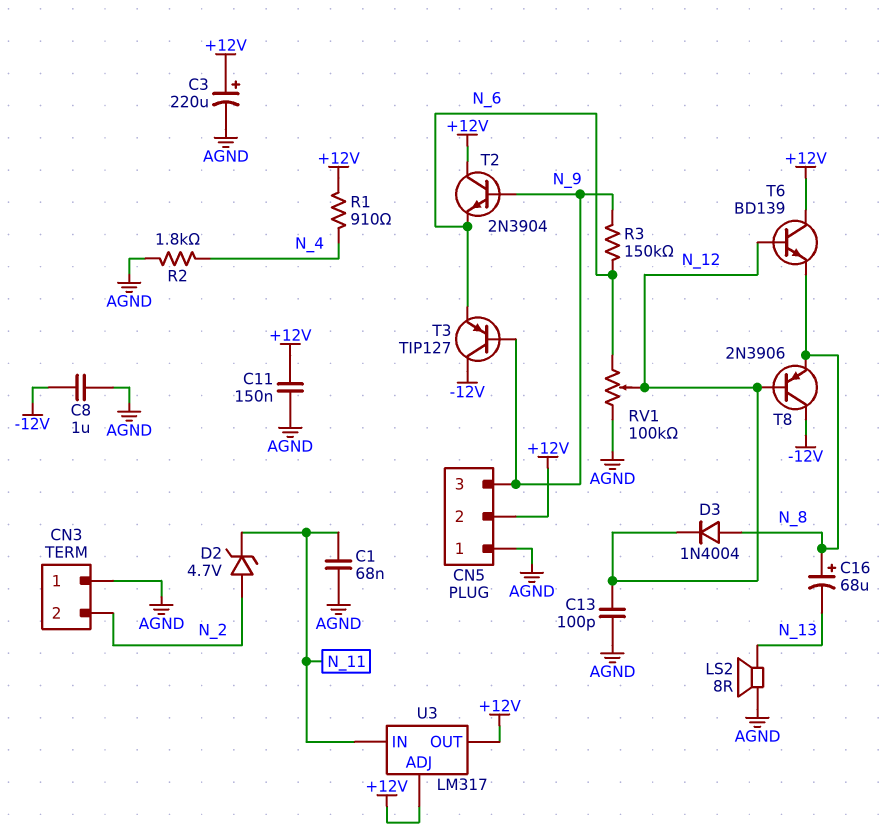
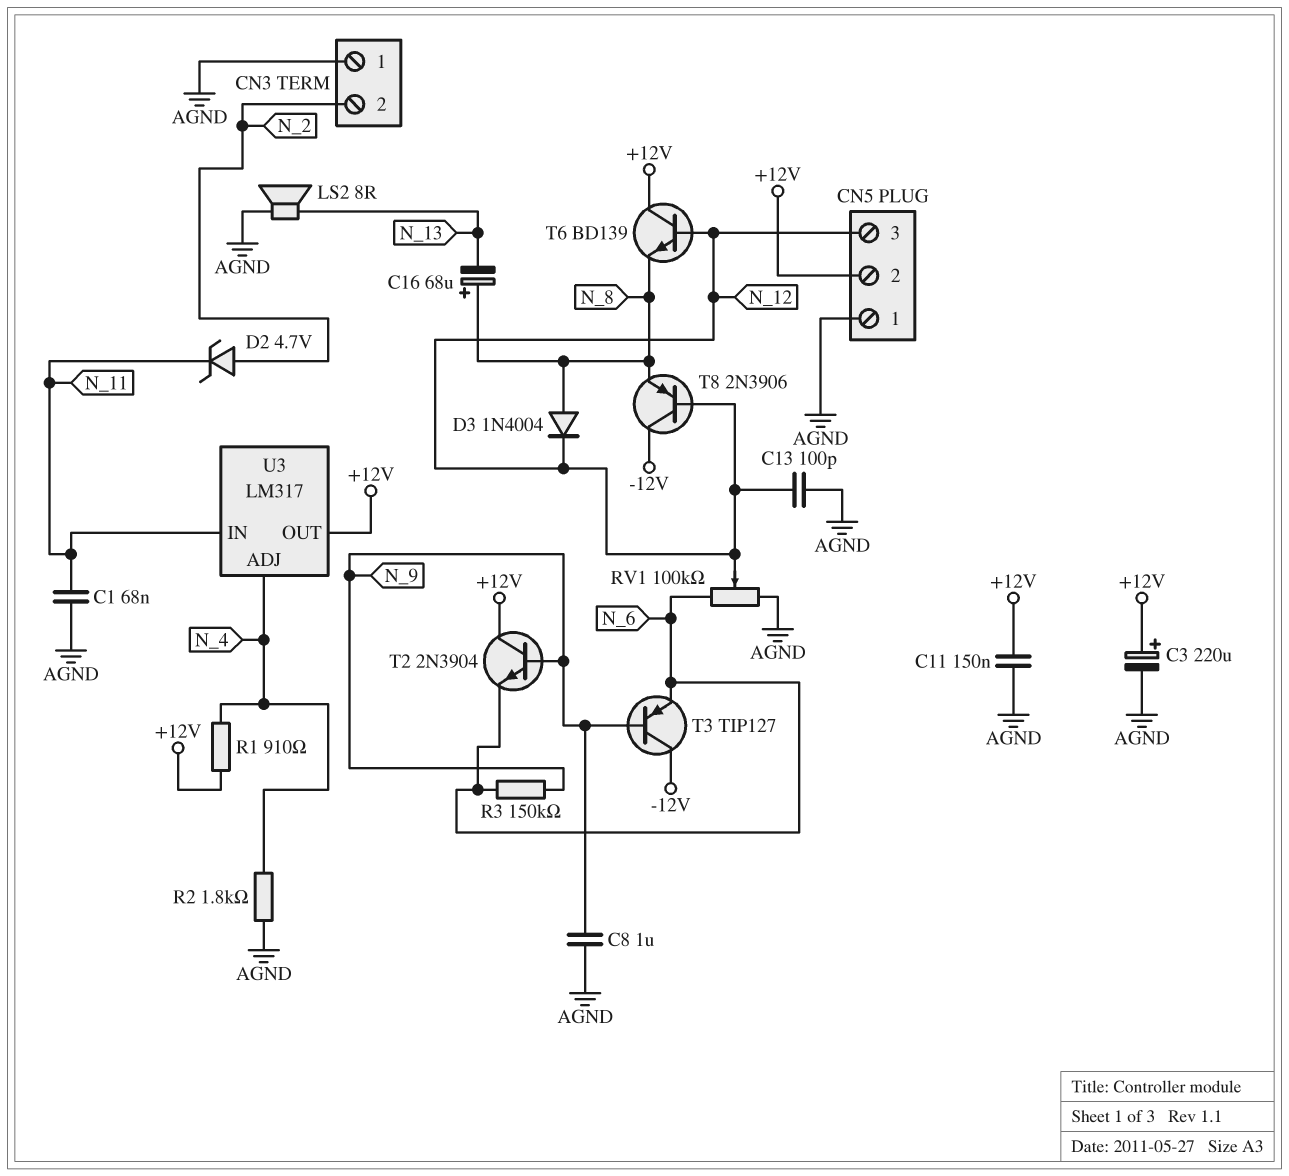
C8: 1uF (-12V, AGND) -> 1uF (AGND, N_9)
CN5 pin 3: N_9 -> N_12
U3 pin ADJ: +12V -> N_4

